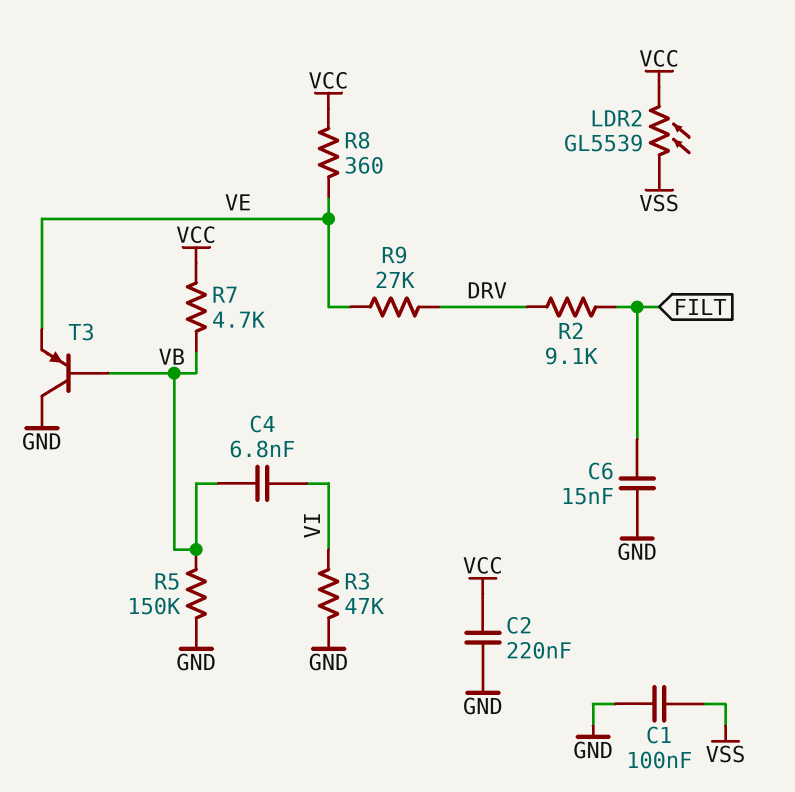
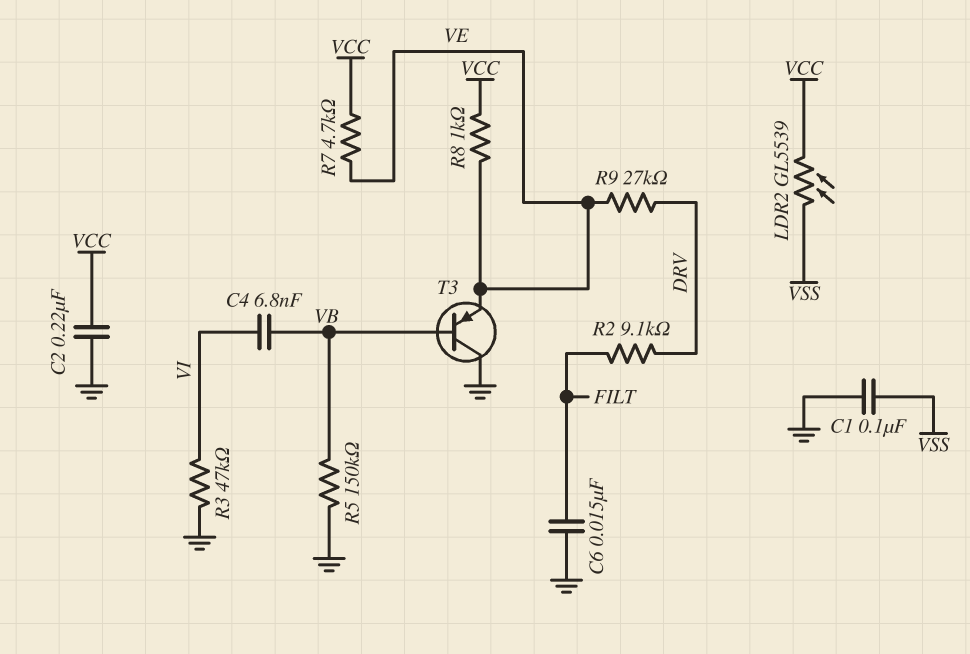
R7: 4.7k (VB, VCC) -> 4.7k (VCC, VE)
R8: 360 (VCC, VE) -> 1k (VCC, VE)

